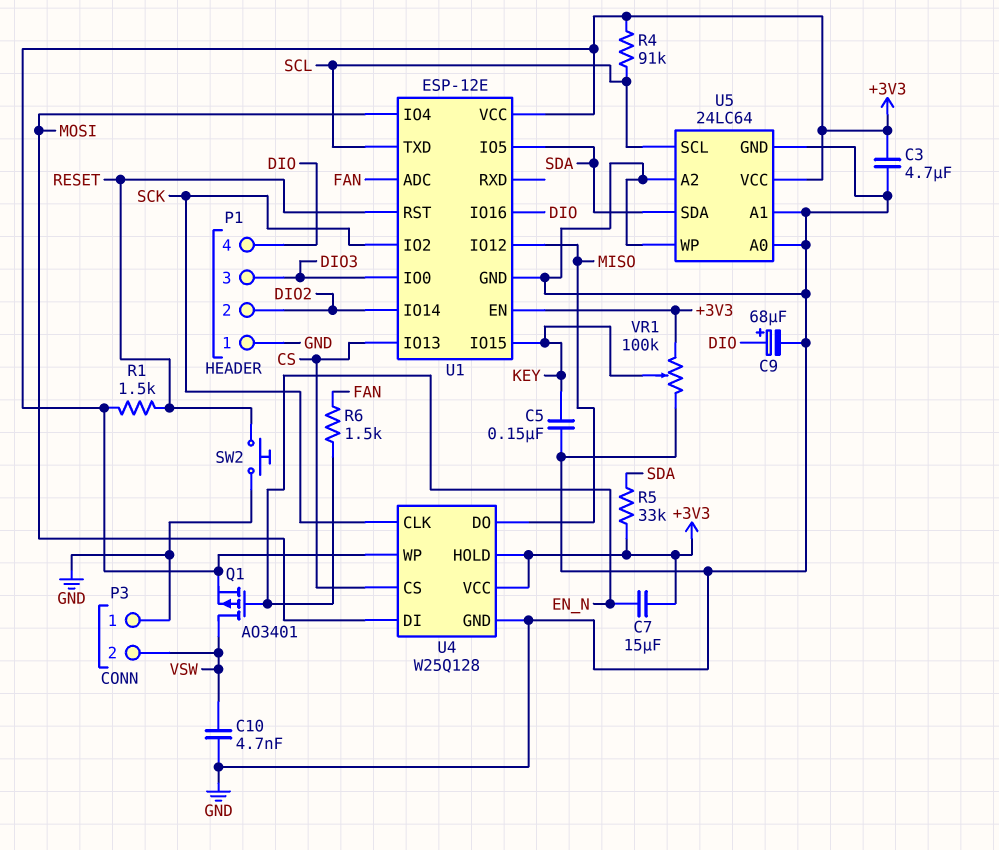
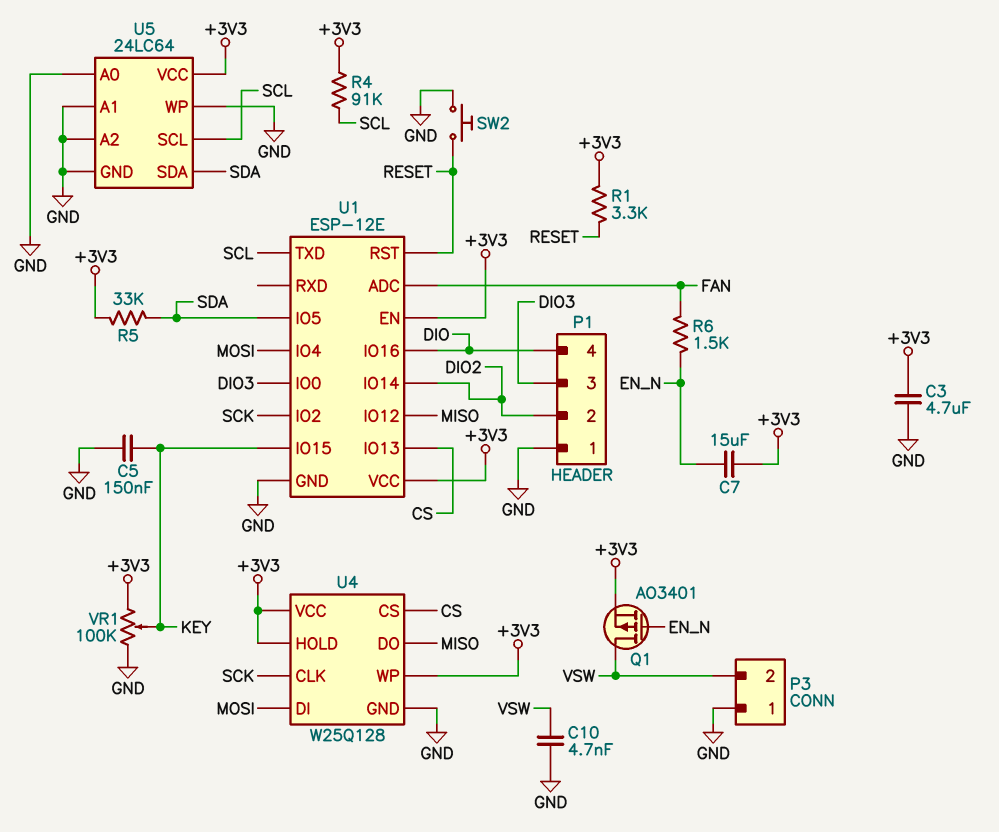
C9: 68uF (plus DIO, minus GND) -> none
R1: 1.5k (+3V3, RESET) -> 3.3k (+3V3, RESET)

